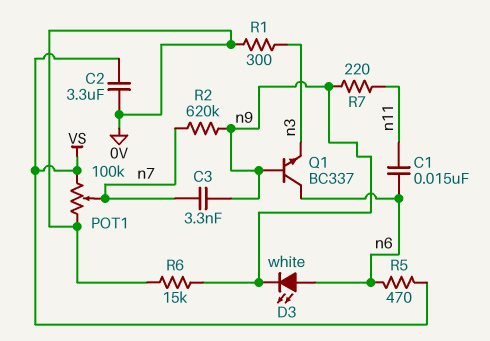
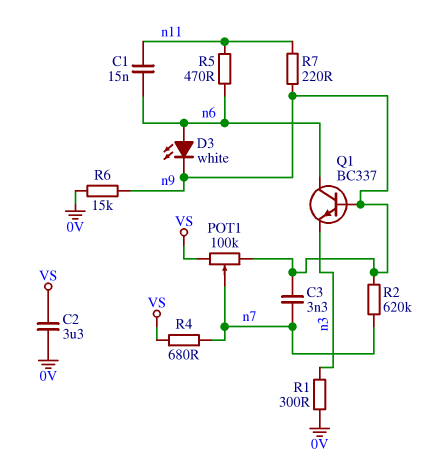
POT1: 100k (0V, VS, wiper n7) -> 100k (VS, n9, wiper n7)
R4: none -> 680 (VS, n7)
R5: 470 (VS, n6) -> 470 (n6, n11)

